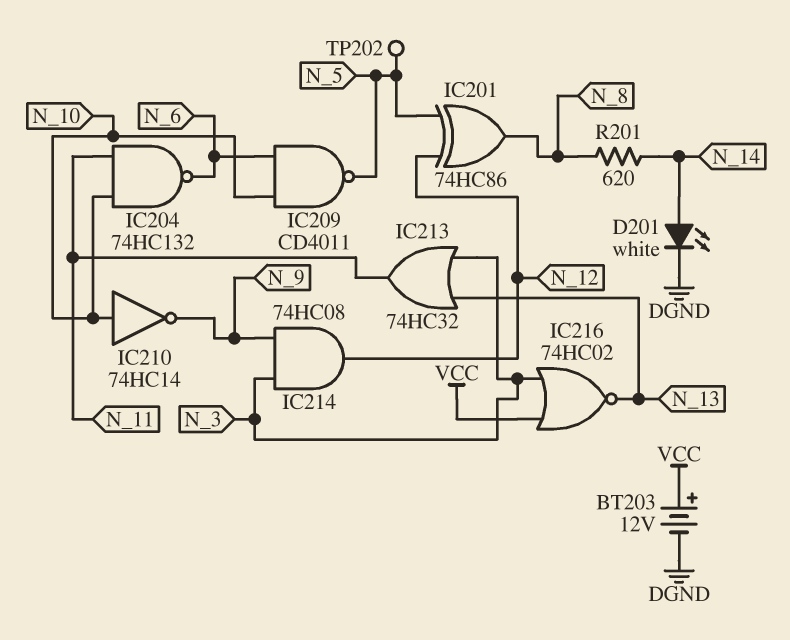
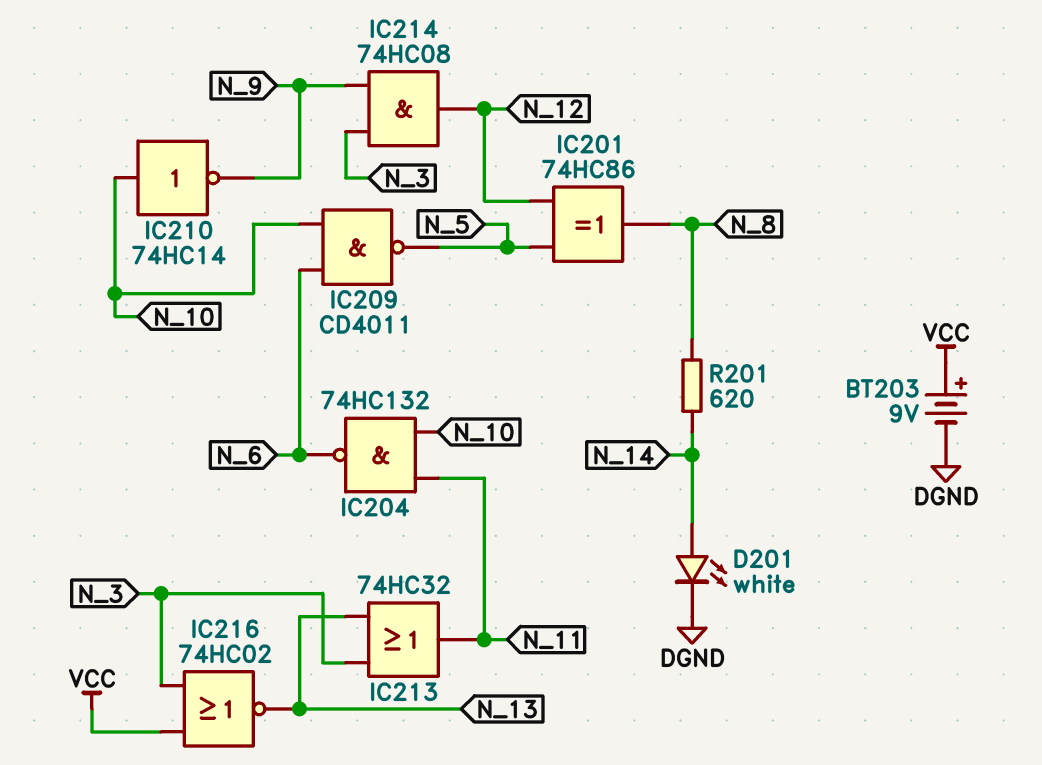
BT203: 12V (plus VCC, minus DGND) -> 9V (plus VCC, minus DGND)
TP202: test point (N_5) -> none

